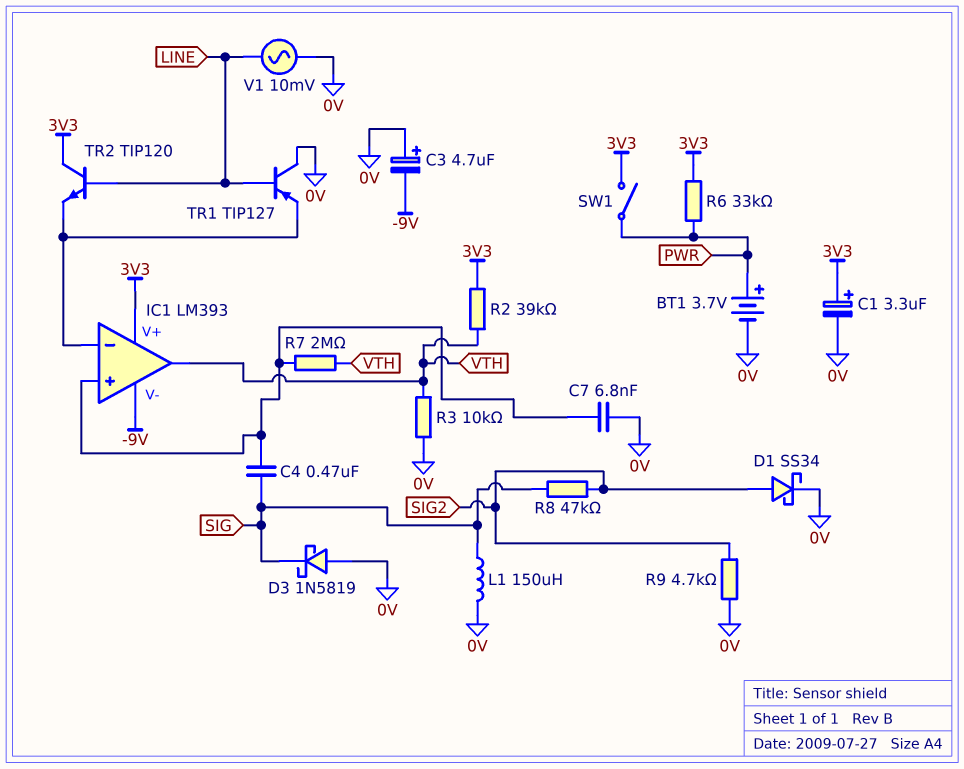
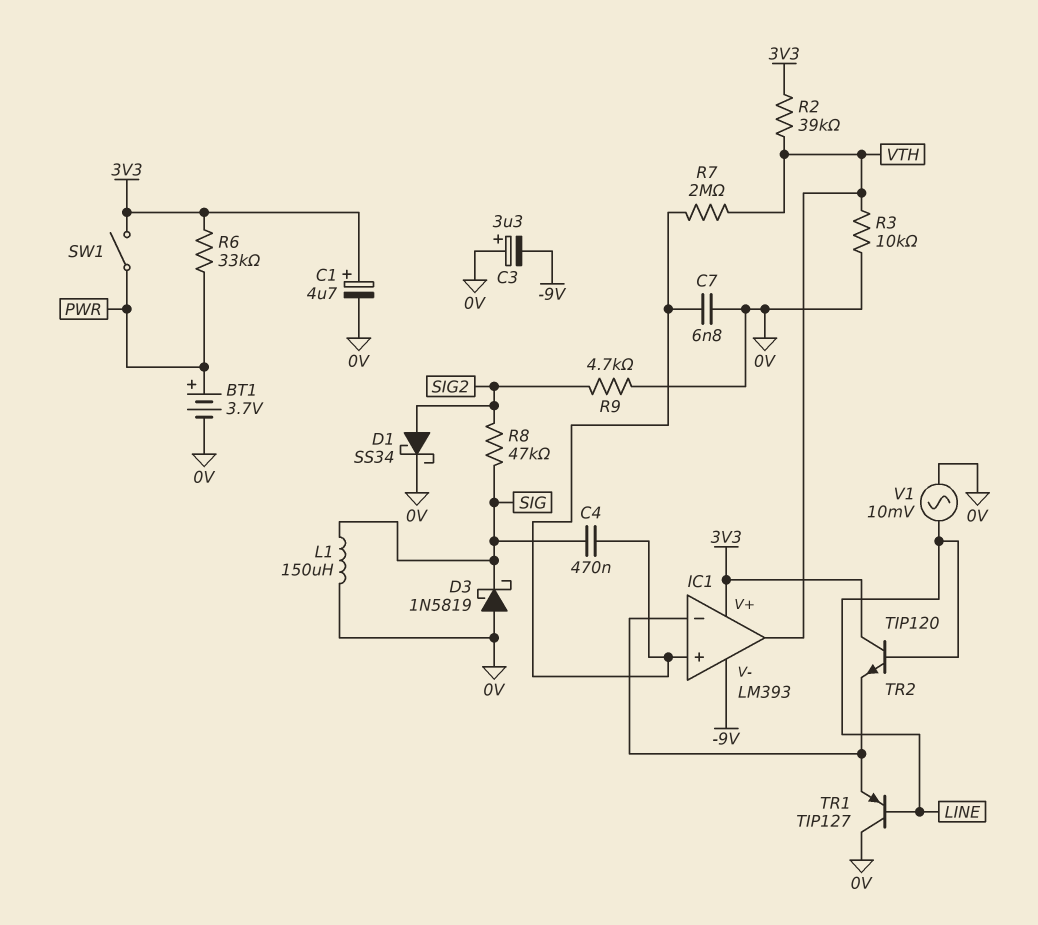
C1: 3.3uF (plus 3V3, minus 0V) -> 4.7uF (plus 3V3, minus 0V)
C3: 4.7uF (plus 0V, minus -9V) -> 3.3uF (plus 0V, minus -9V)

